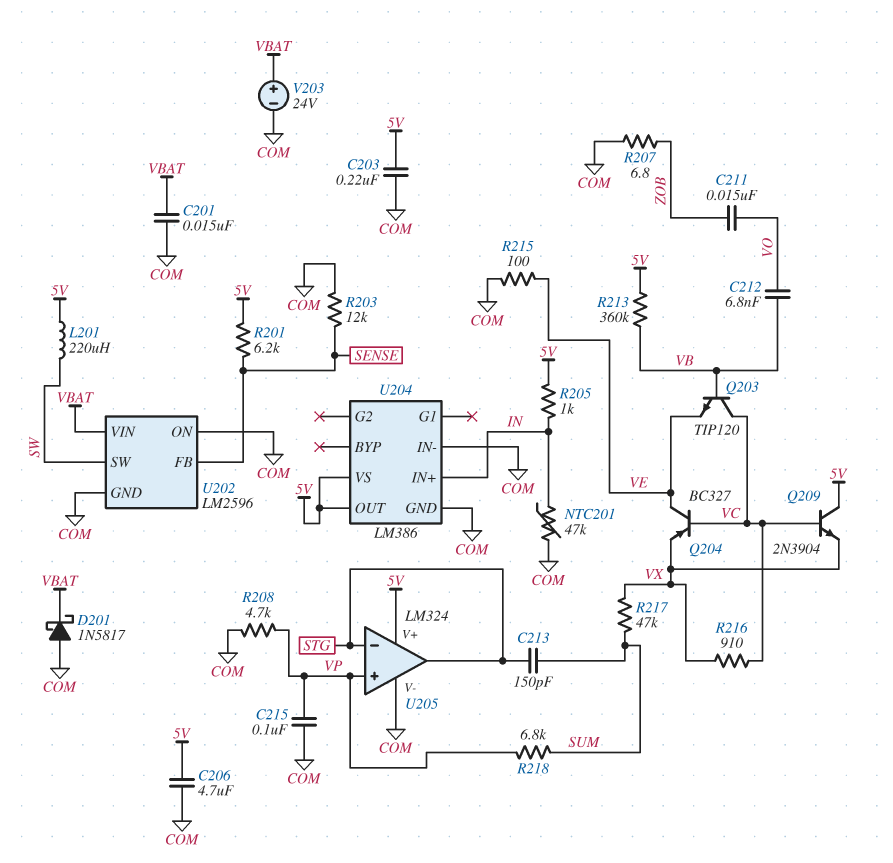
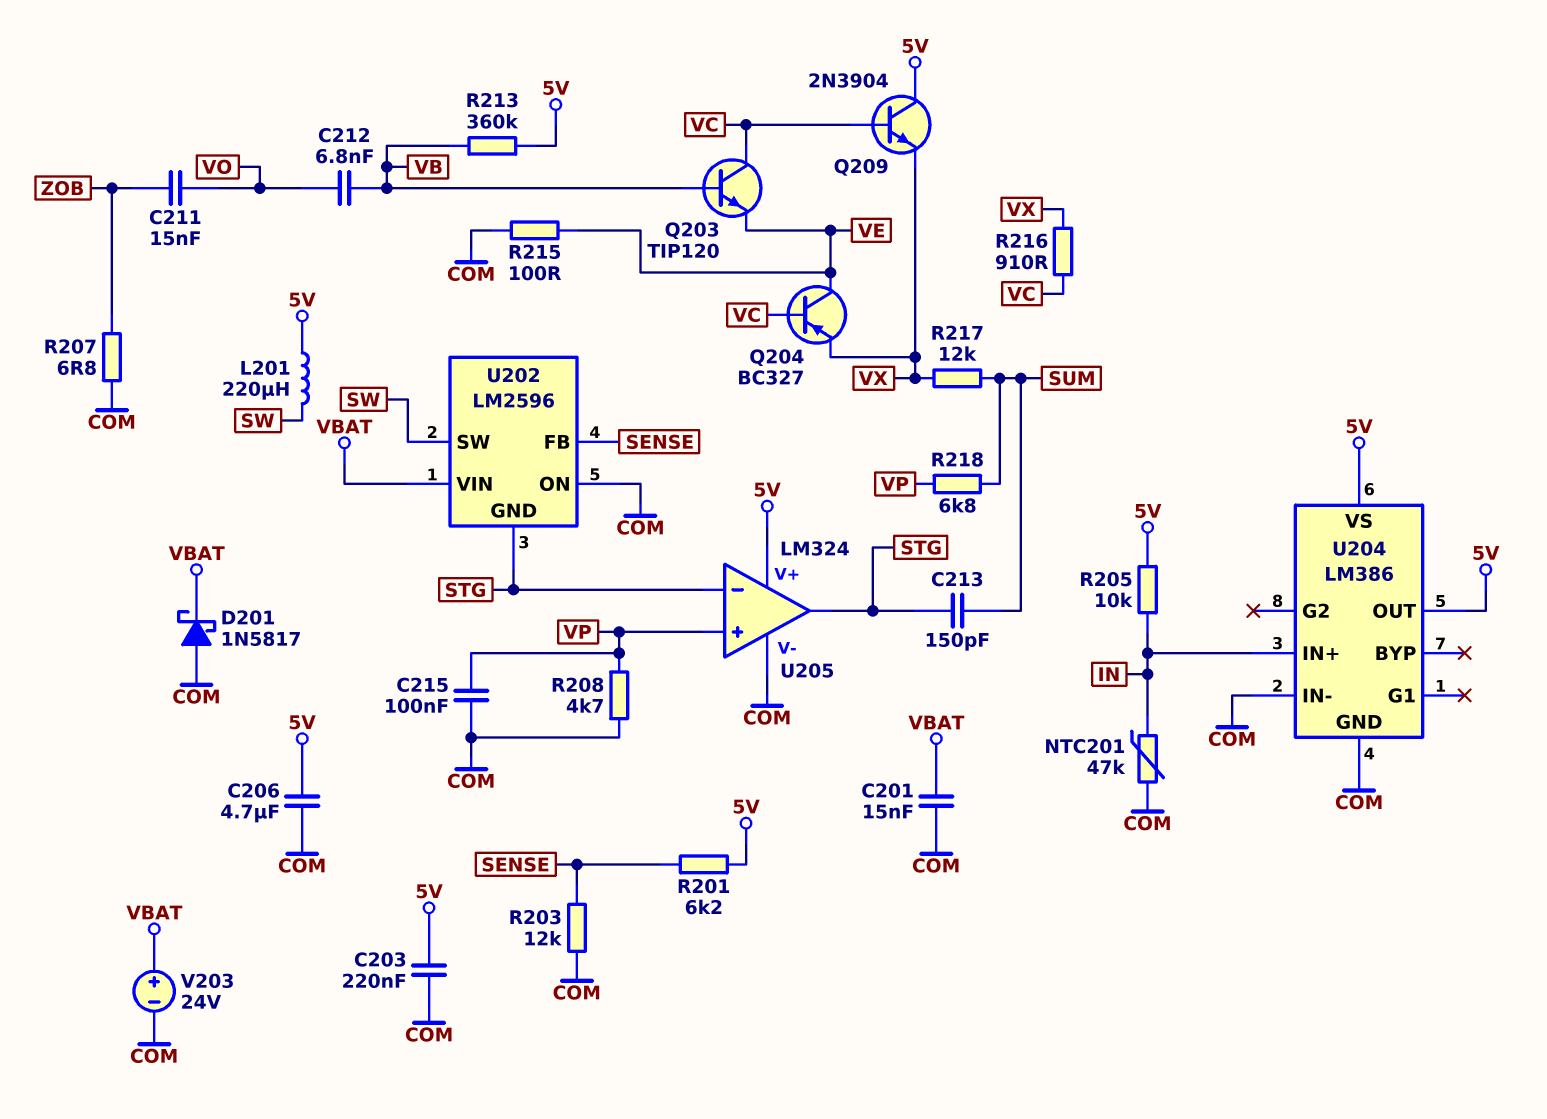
R205: 1k (5V, IN) -> 10k (5V, IN)
R217: 47k (SUM, VX) -> 12k (SUM, VX)
U202 pin GND: COM -> STG

